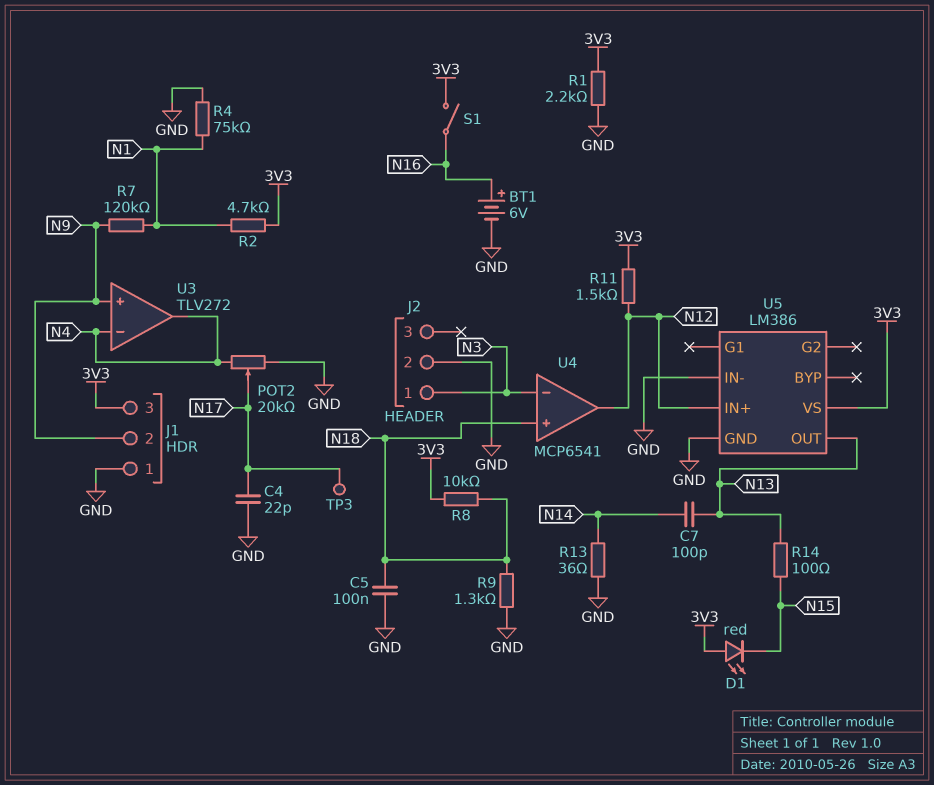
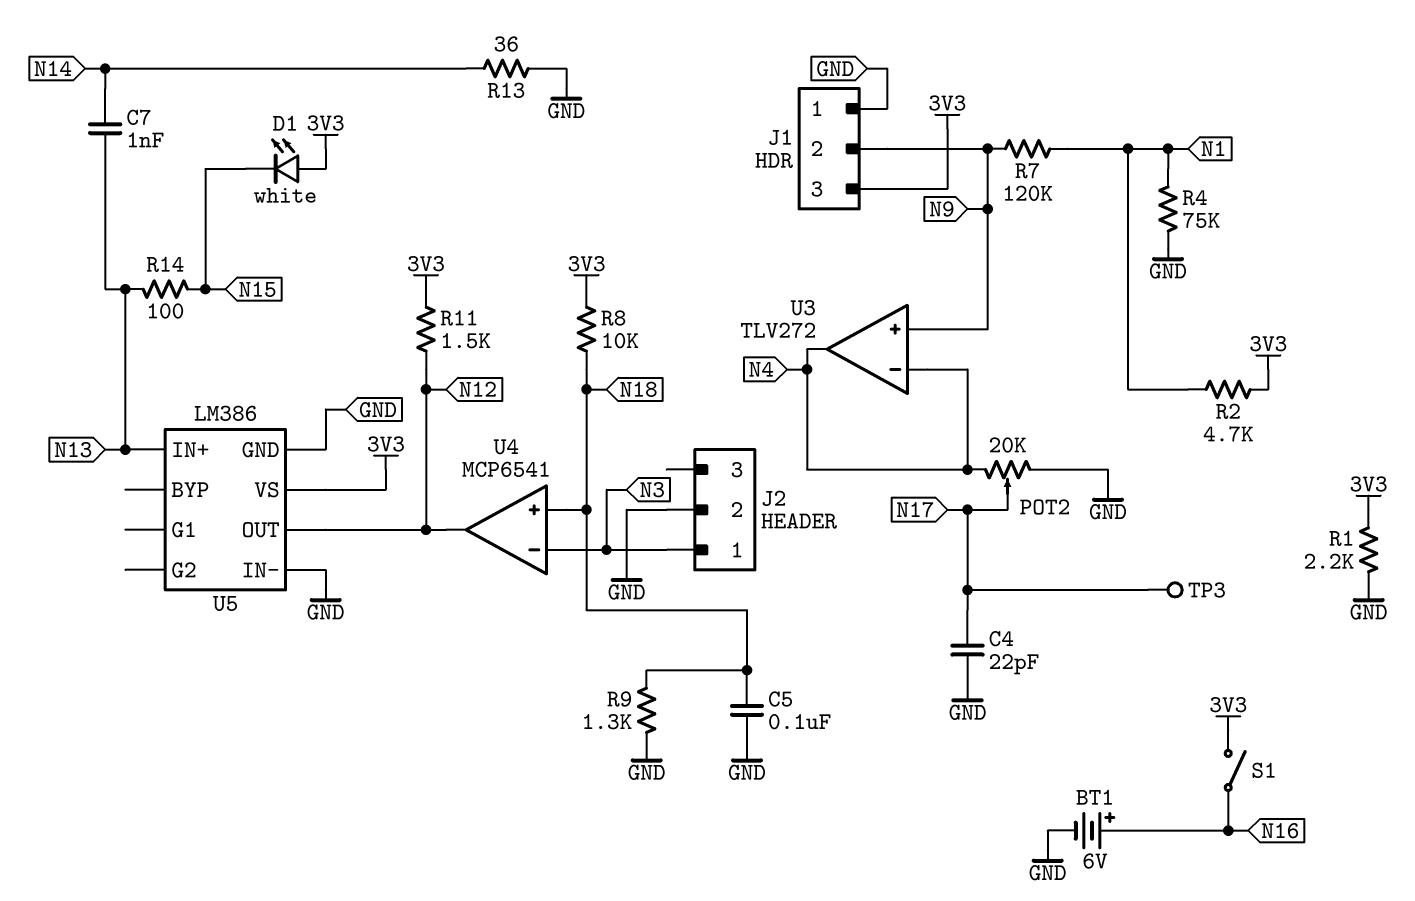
C7: 100pF (N13, N14) -> 1nF (N13, N14)
D1: LED red (A 3V3, K N15) -> LED white (A 3V3, K N15)
U5 pin IN+: N12 -> N13
U5 pin OUT: N13 -> N12

